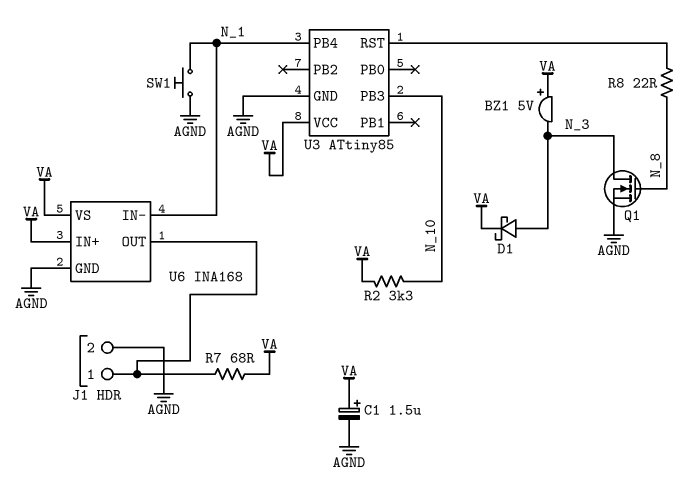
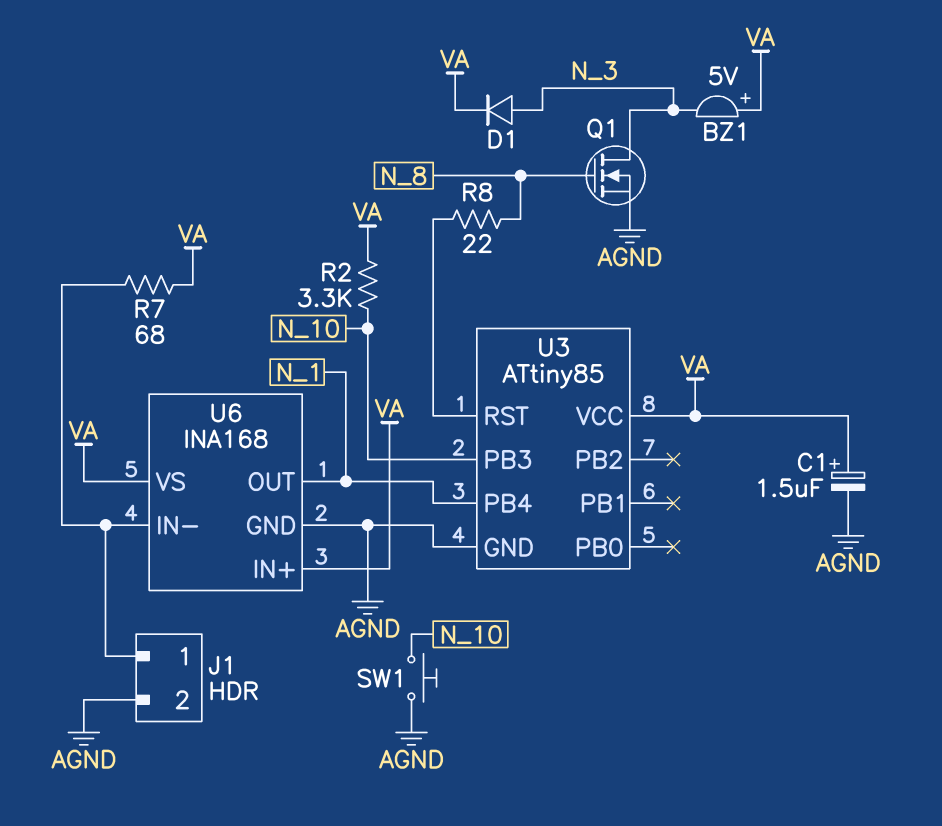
D1: schottky (A N_3, K VA) -> diode (A N_3, K VA)
SW1: button (AGND, N_1) -> button (AGND, N_10)
U6 pin IN-: N_1 -> J1/1
U6 pin OUT: J1/1 -> N_1

